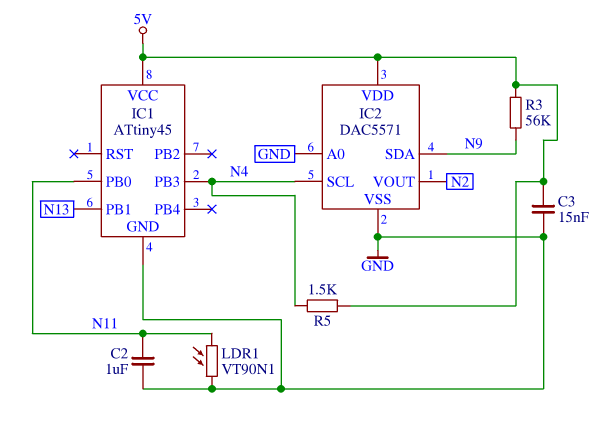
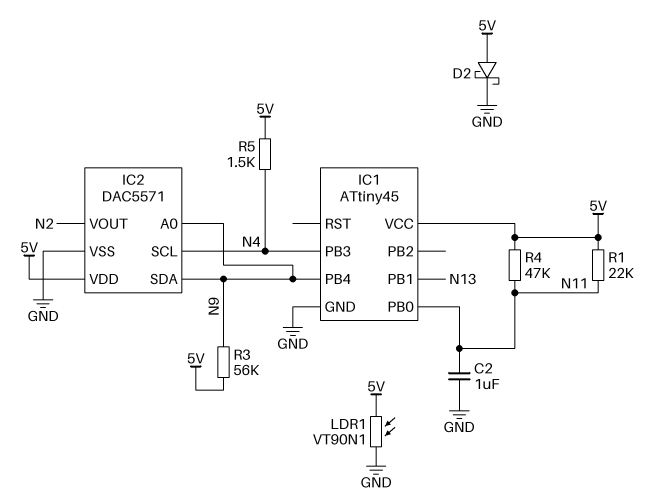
C3: 15nF (5V, GND) -> none
D2: none -> schottky (A 5V, K GND)
IC1 pin PB4: none -> N9
IC2 pin A0: GND -> N9
LDR1: VT90N1 (GND, N11) -> VT90N1 (5V, GND)
R1: none -> 22k (5V, N11)
R4: none -> 47k (5V, N11)

